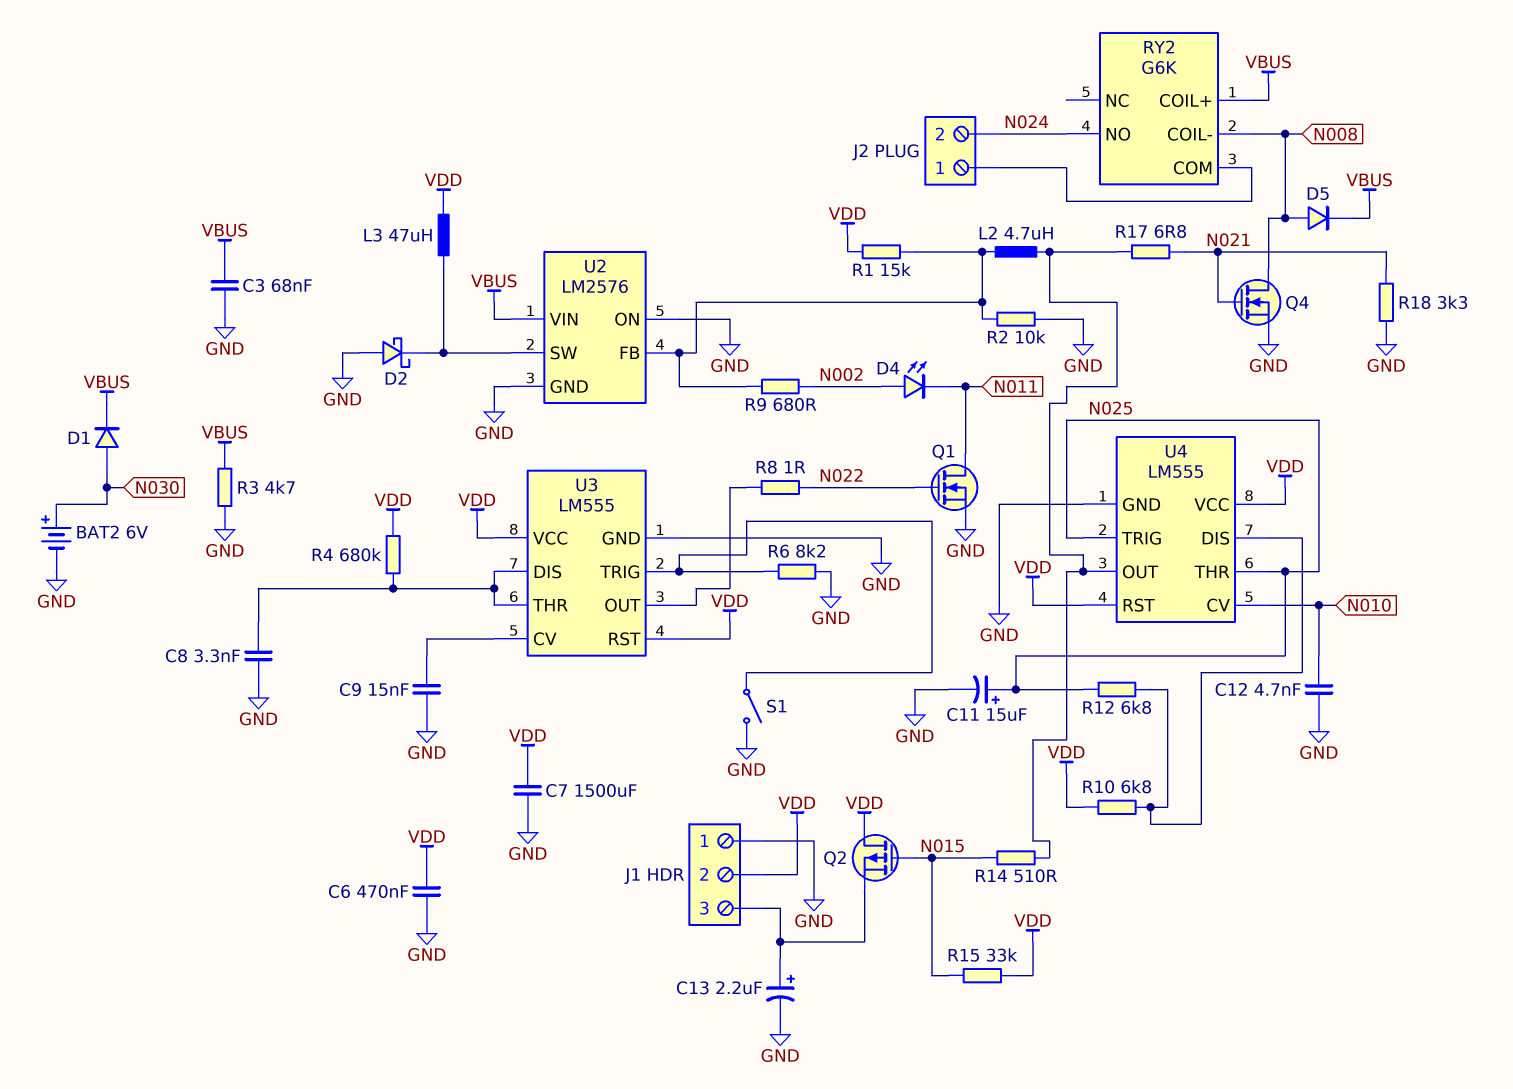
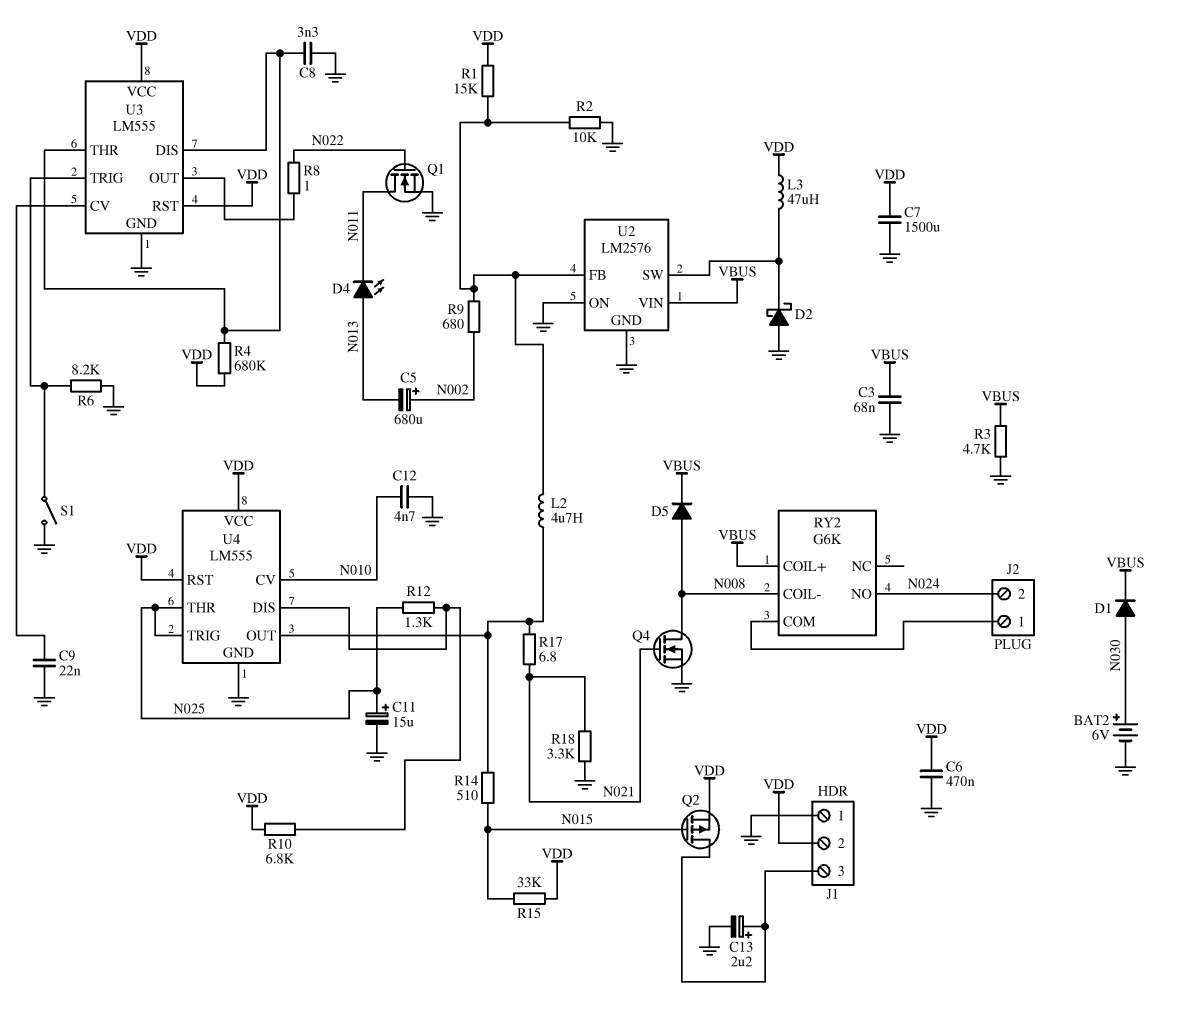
C5: none -> 680uF (plus N002, minus N013)
C9: 15nF (GND, U3/CV) -> 22nF (GND, U3/CV)
D4: LED (A N002, K N011) -> LED (A N013, K N011)
Q2: PMOS (G N015, D VDD, S J1/3) -> PMOS (G N015, D J1/3, S VDD)
R12: 6.8k (N025, U4/DIS) -> 1.3k (N025, U4/DIS)

